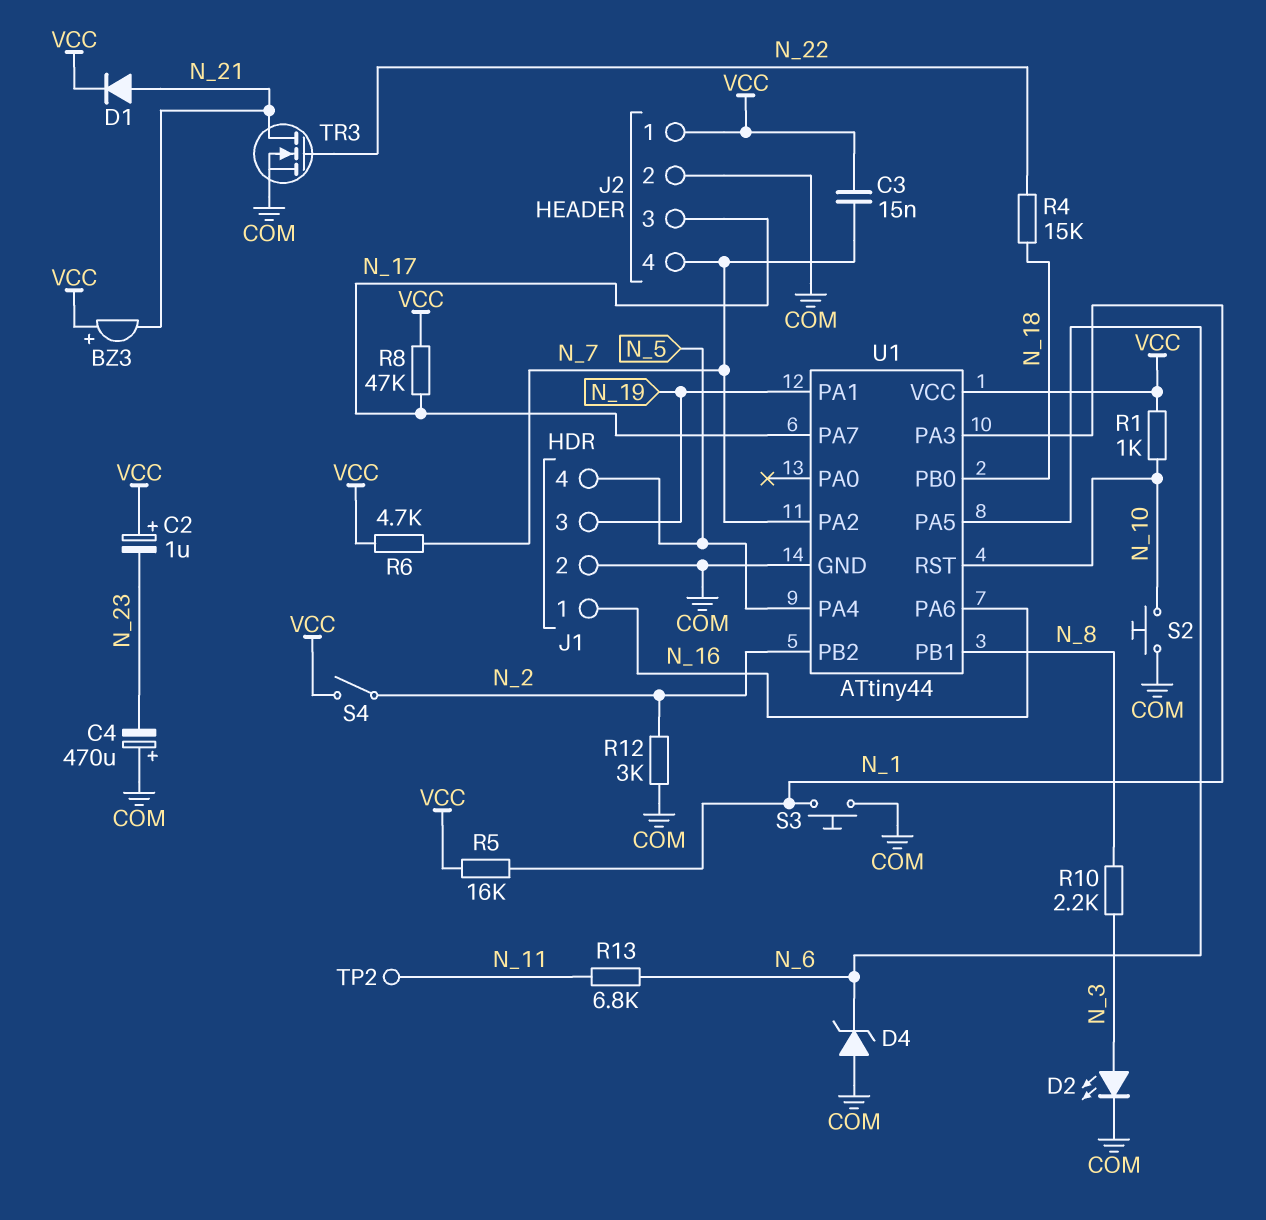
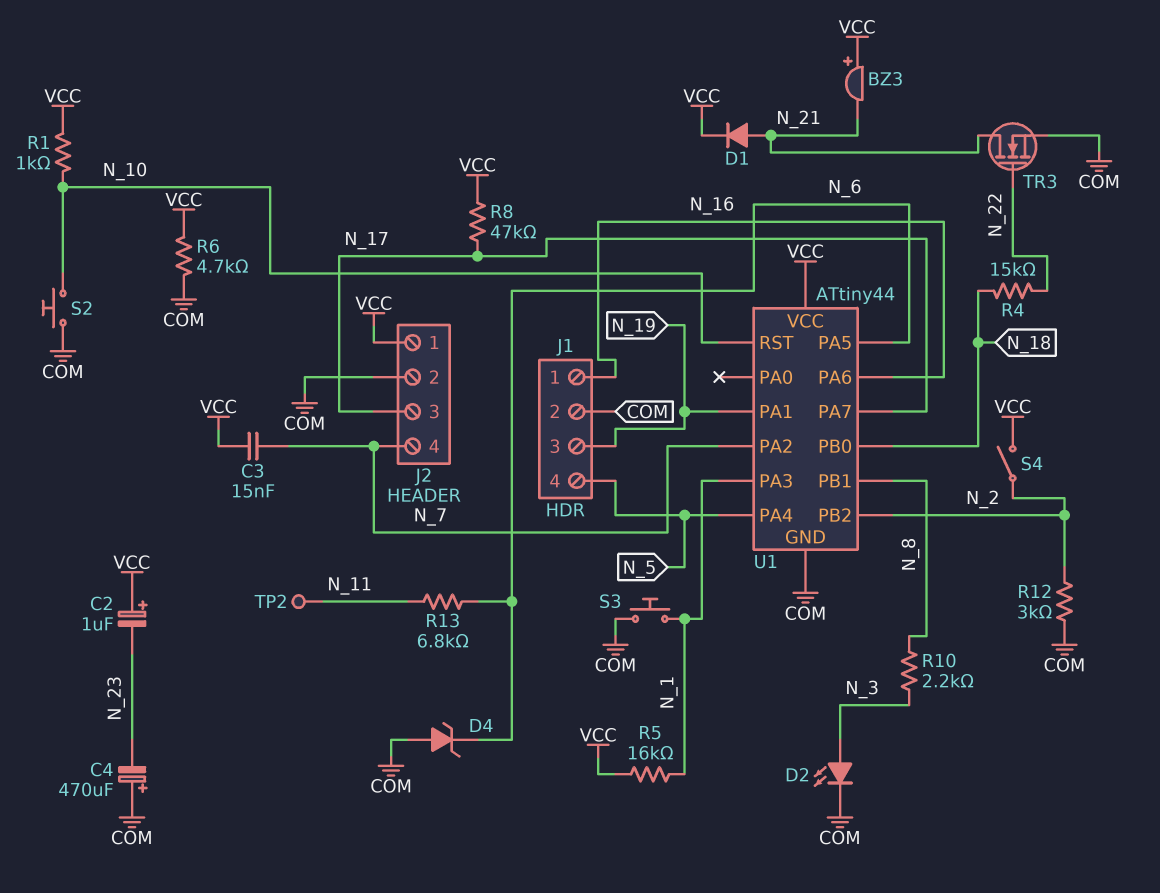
R6: 4.7k (N_7, VCC) -> 4.7k (COM, VCC)

